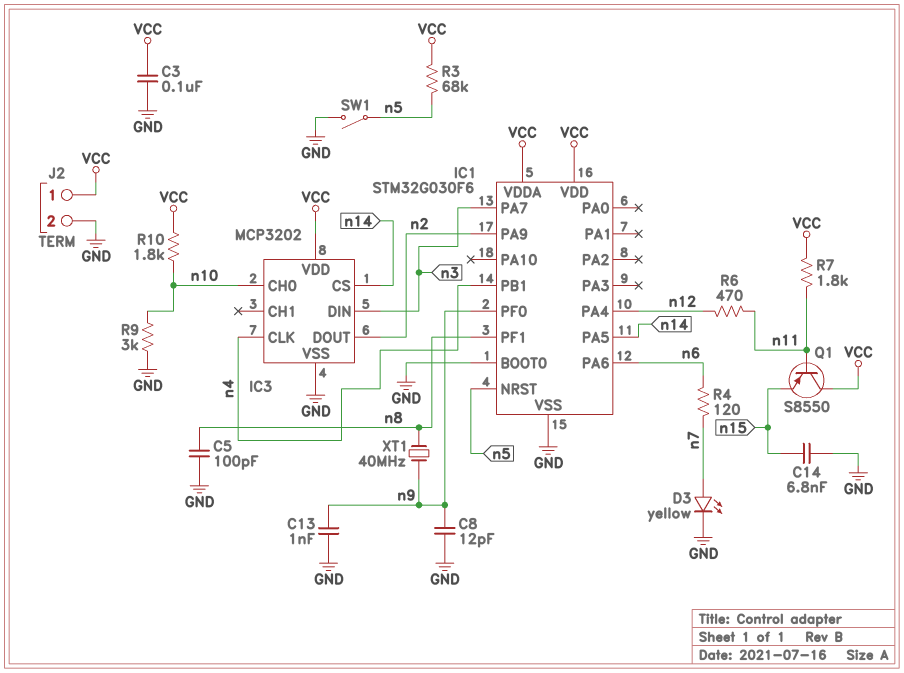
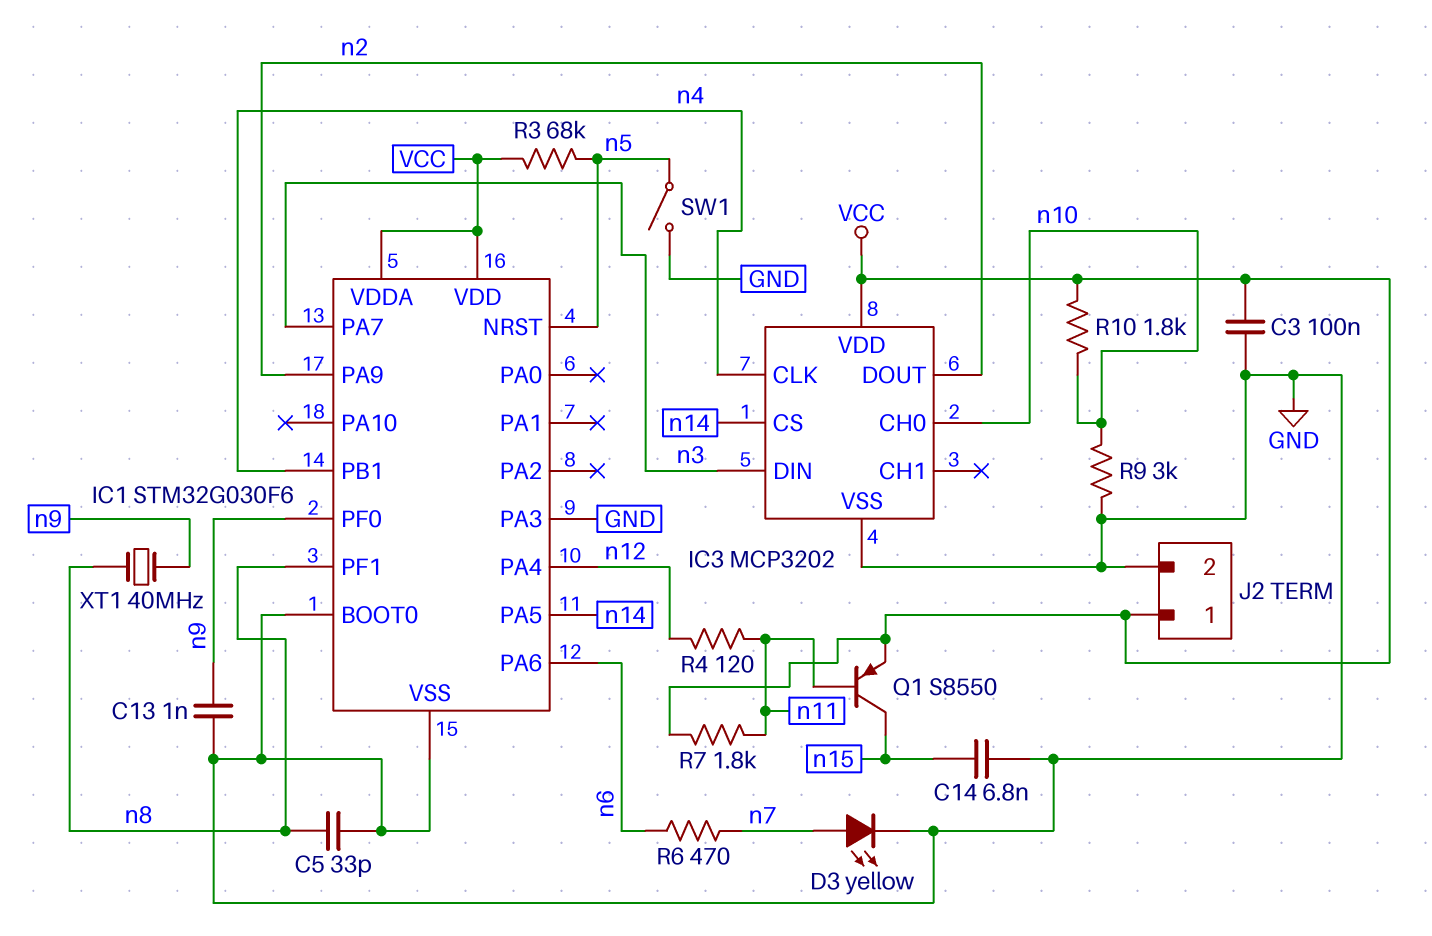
C5: 100pF (GND, n8) -> 33pF (GND, n8)
C8: 12pF (GND, n9) -> none
IC1 pin PA3: none -> GND
Q1: PNP S8550 (B n11, C VCC, E n15) -> PNP S8550 (B n11, C n15, E VCC)
R4: 120 (n6, n7) -> 120 (n11, n12)
R6: 470 (n11, n12) -> 470 (n6, n7)

